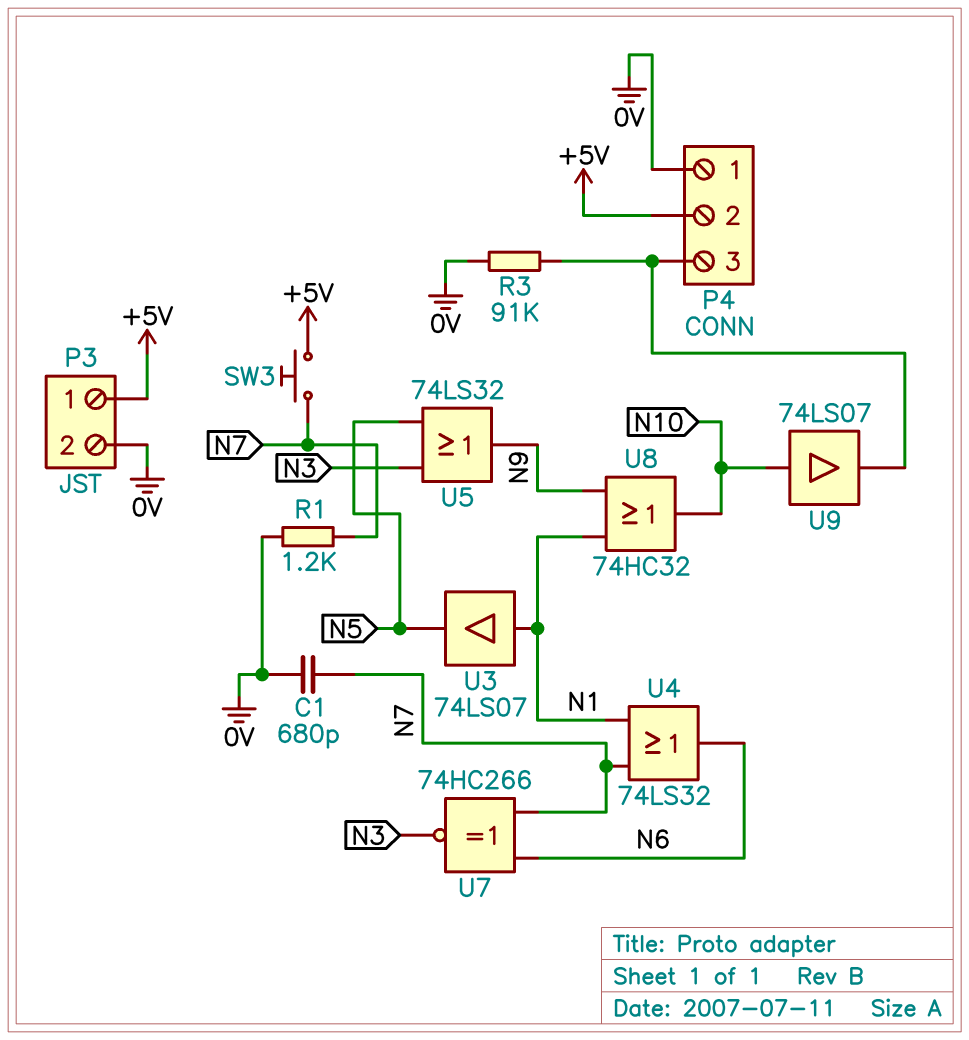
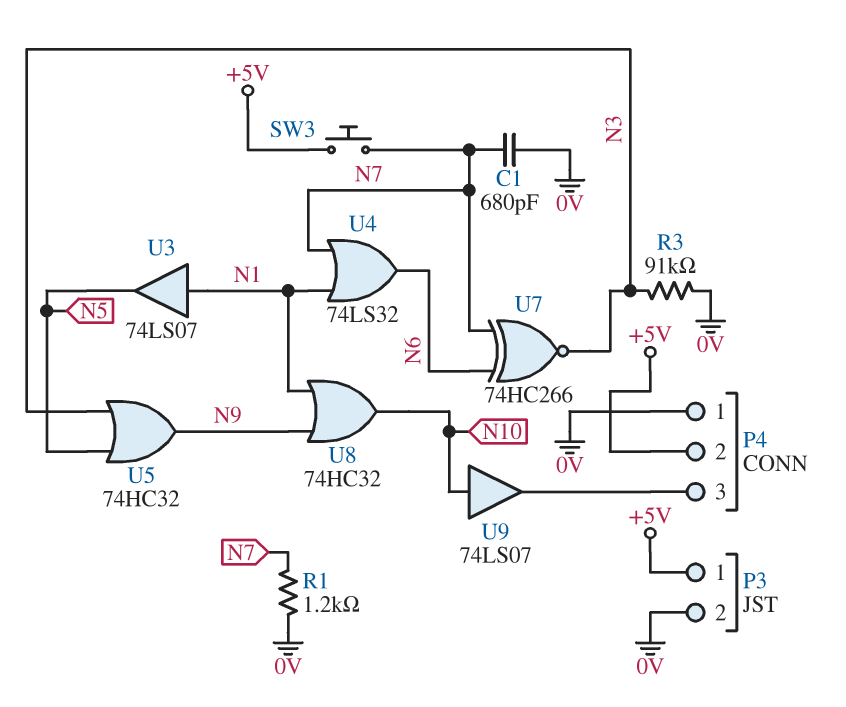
R3: 91k (0V, P4/3) -> 91k (0V, N3)
U5: OR 74LS32 (in N3, in N5, out N9) -> OR 74HC32 (in N3, in N5, out N9)

